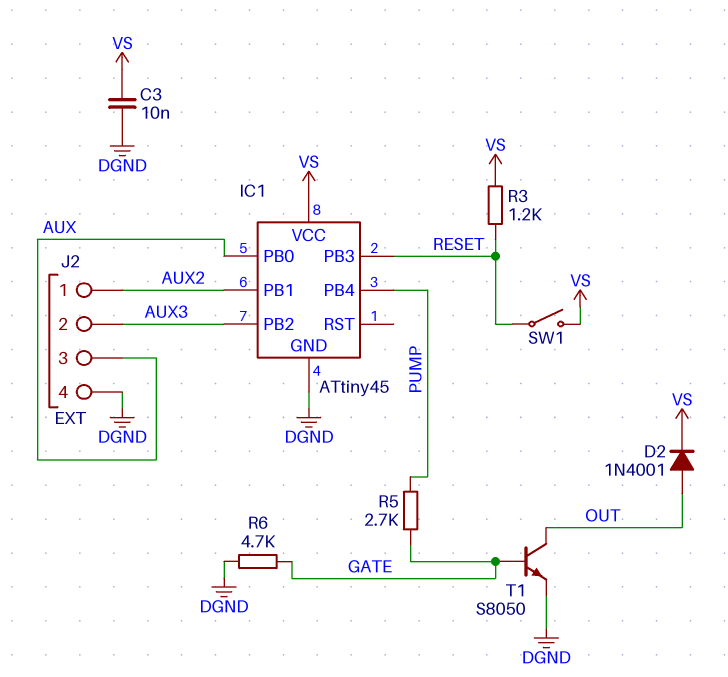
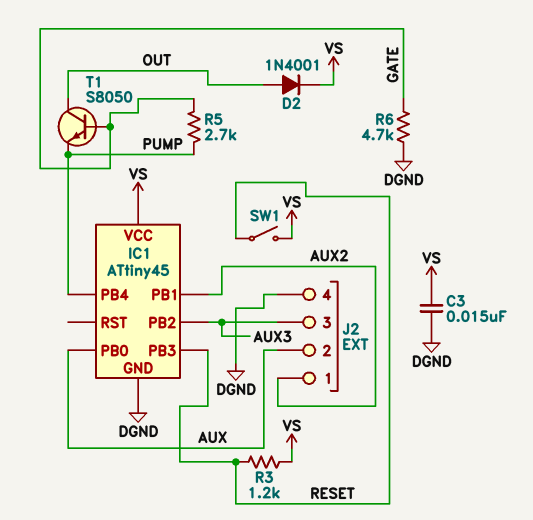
C3: 10nF (DGND, VS) -> 15nF (DGND, VS)
J2 pin 2: AUX3 -> AUX
J2 pin 3: AUX -> AUX3
T1: NPN S8050 (B GATE, C OUT, E DGND) -> NPN S8050 (B GATE, C OUT, E PUMP)

